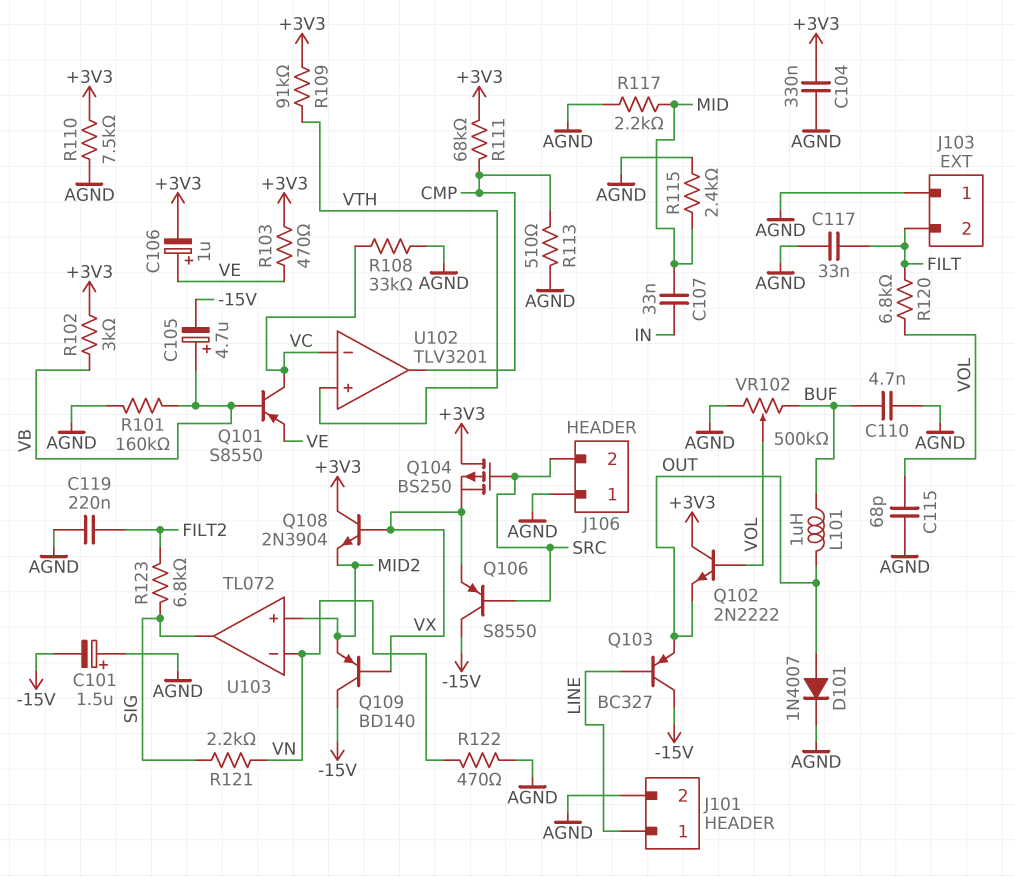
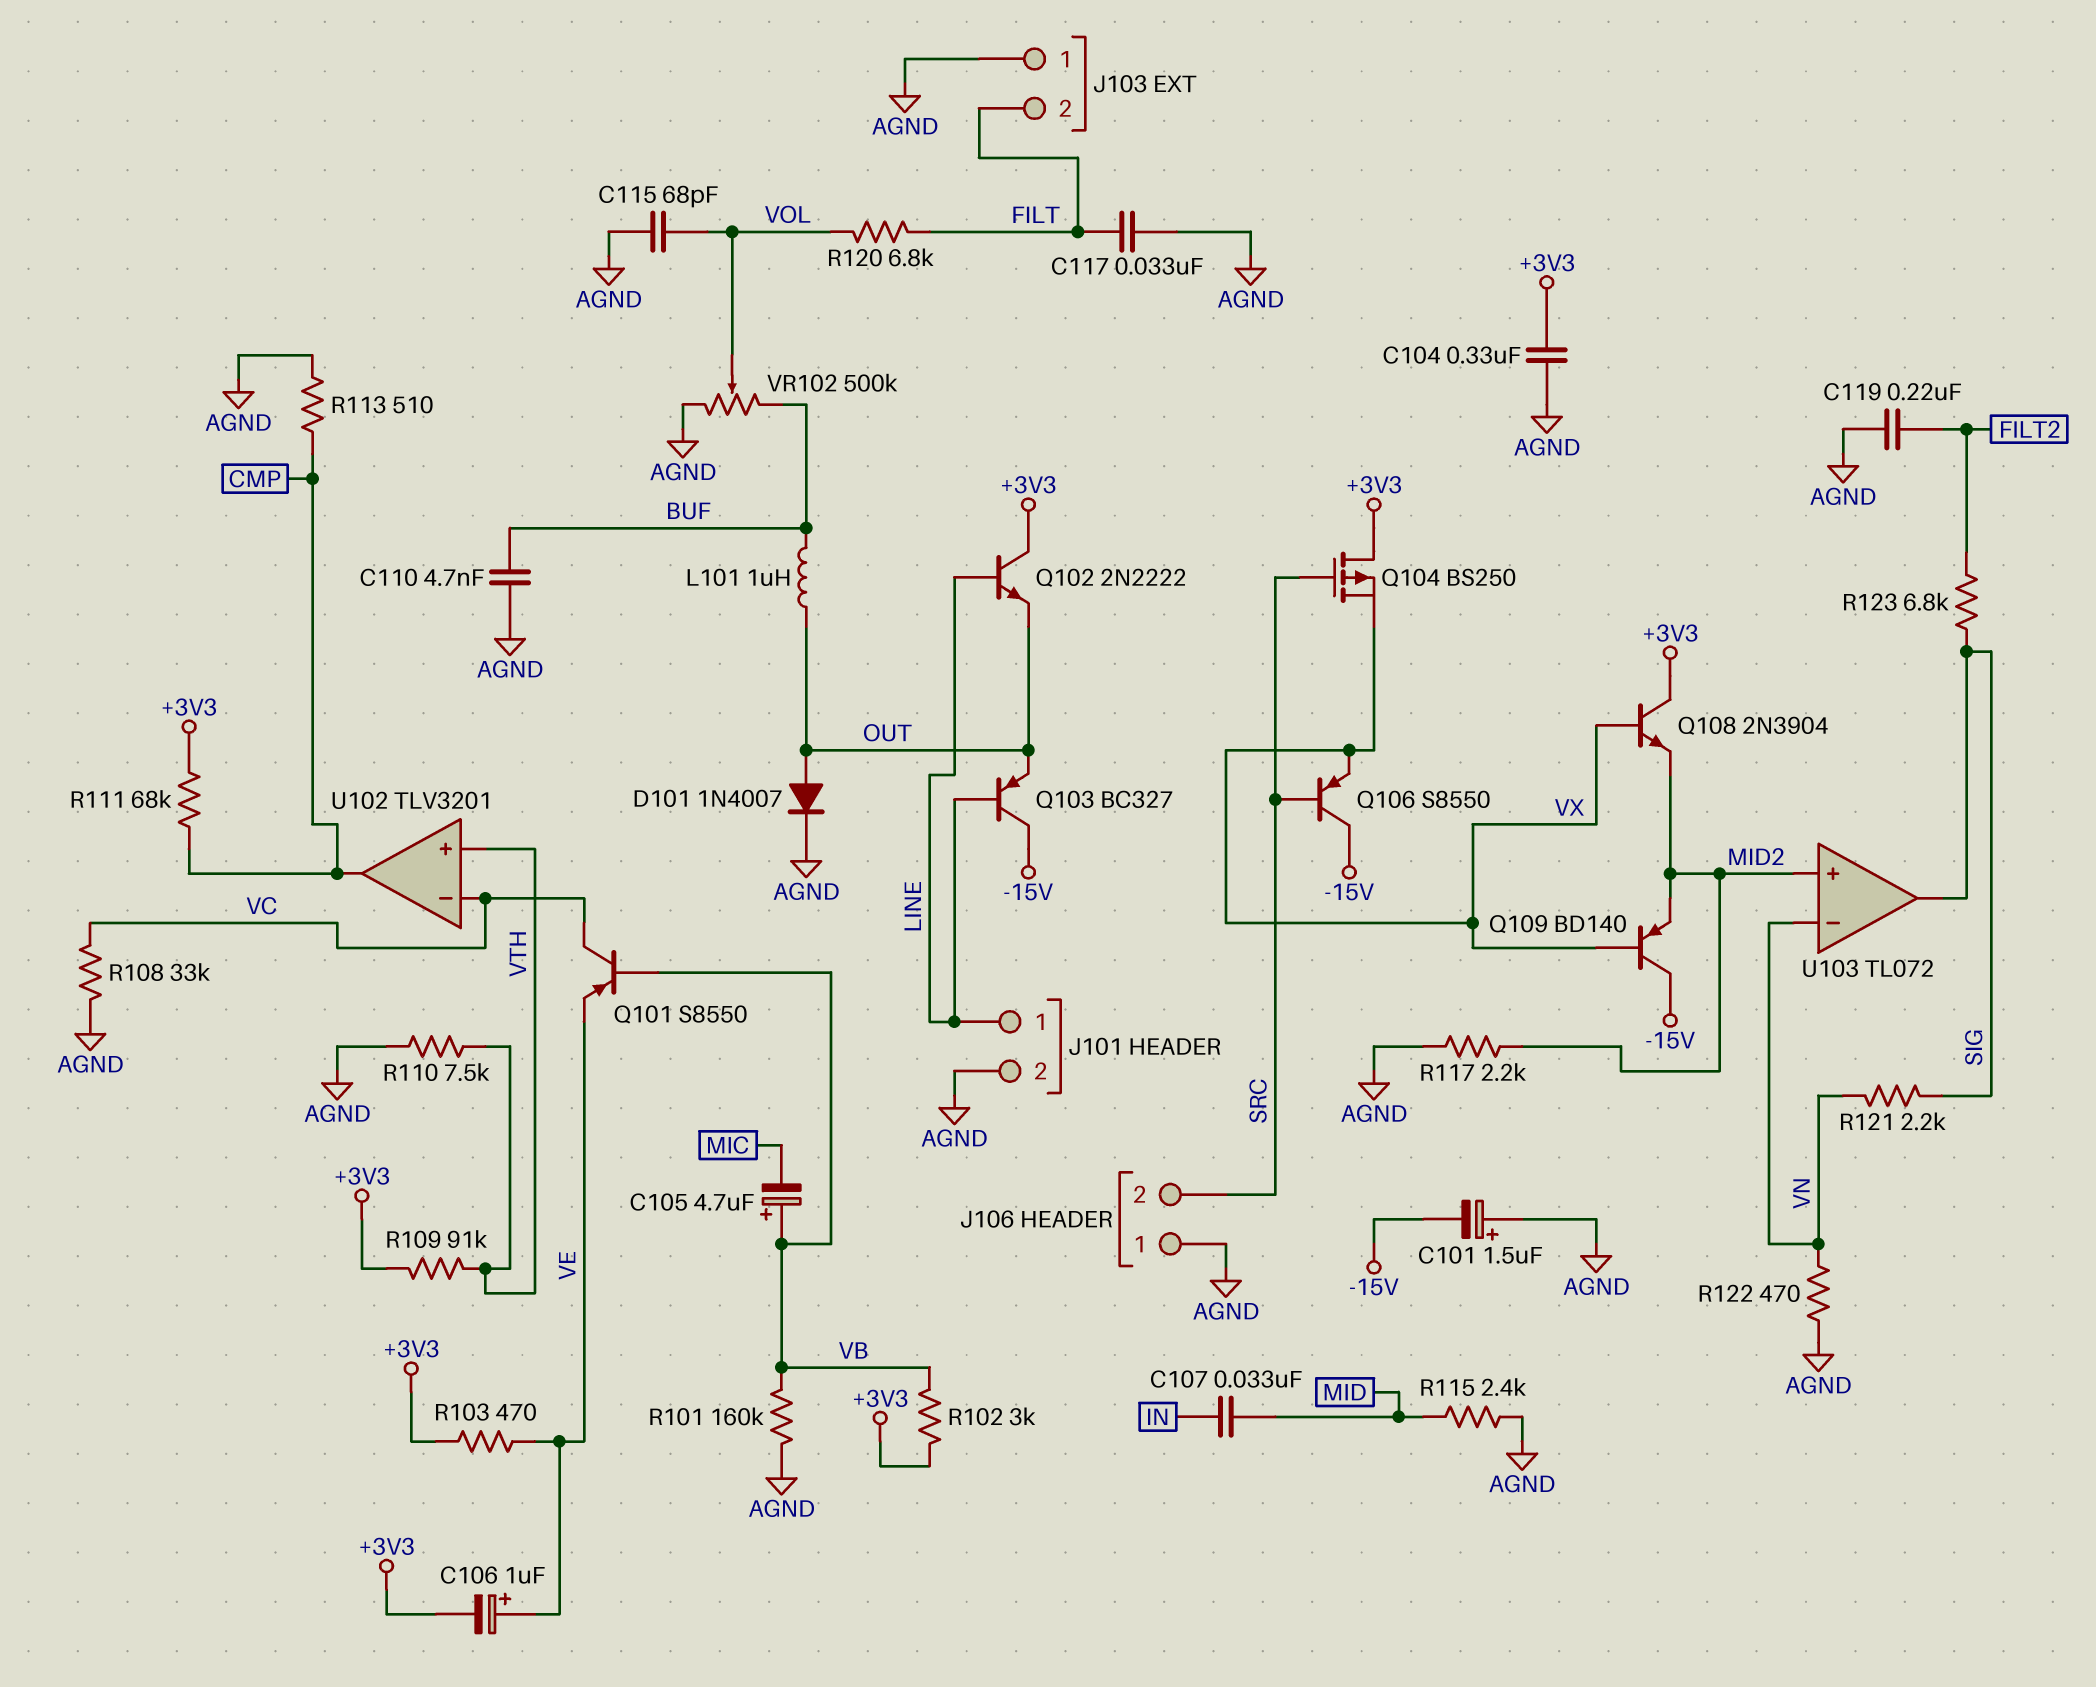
C105: 4.7uF (plus VB, minus -15V) -> 4.7uF (plus VB, minus MIC)
Q102: NPN 2N2222 (B VOL, C +3V3, E OUT) -> NPN 2N2222 (B LINE, C +3V3, E OUT)
R110: 7.5k (+3V3, AGND) -> 7.5k (AGND, VTH)
R117: 2.2k (AGND, MID) -> 2.2k (AGND, MID2)

